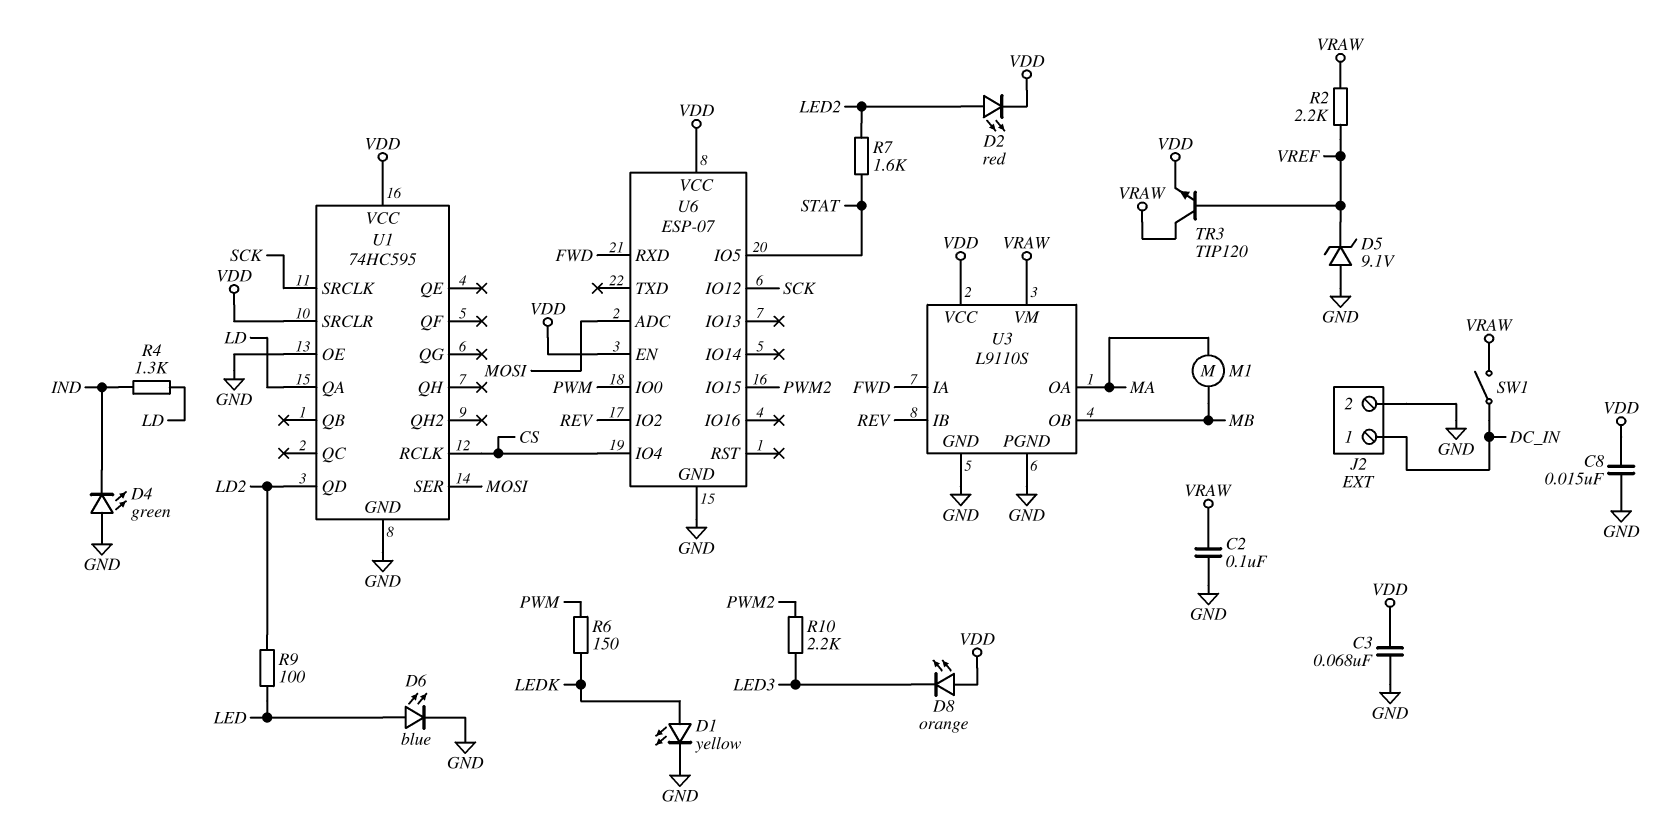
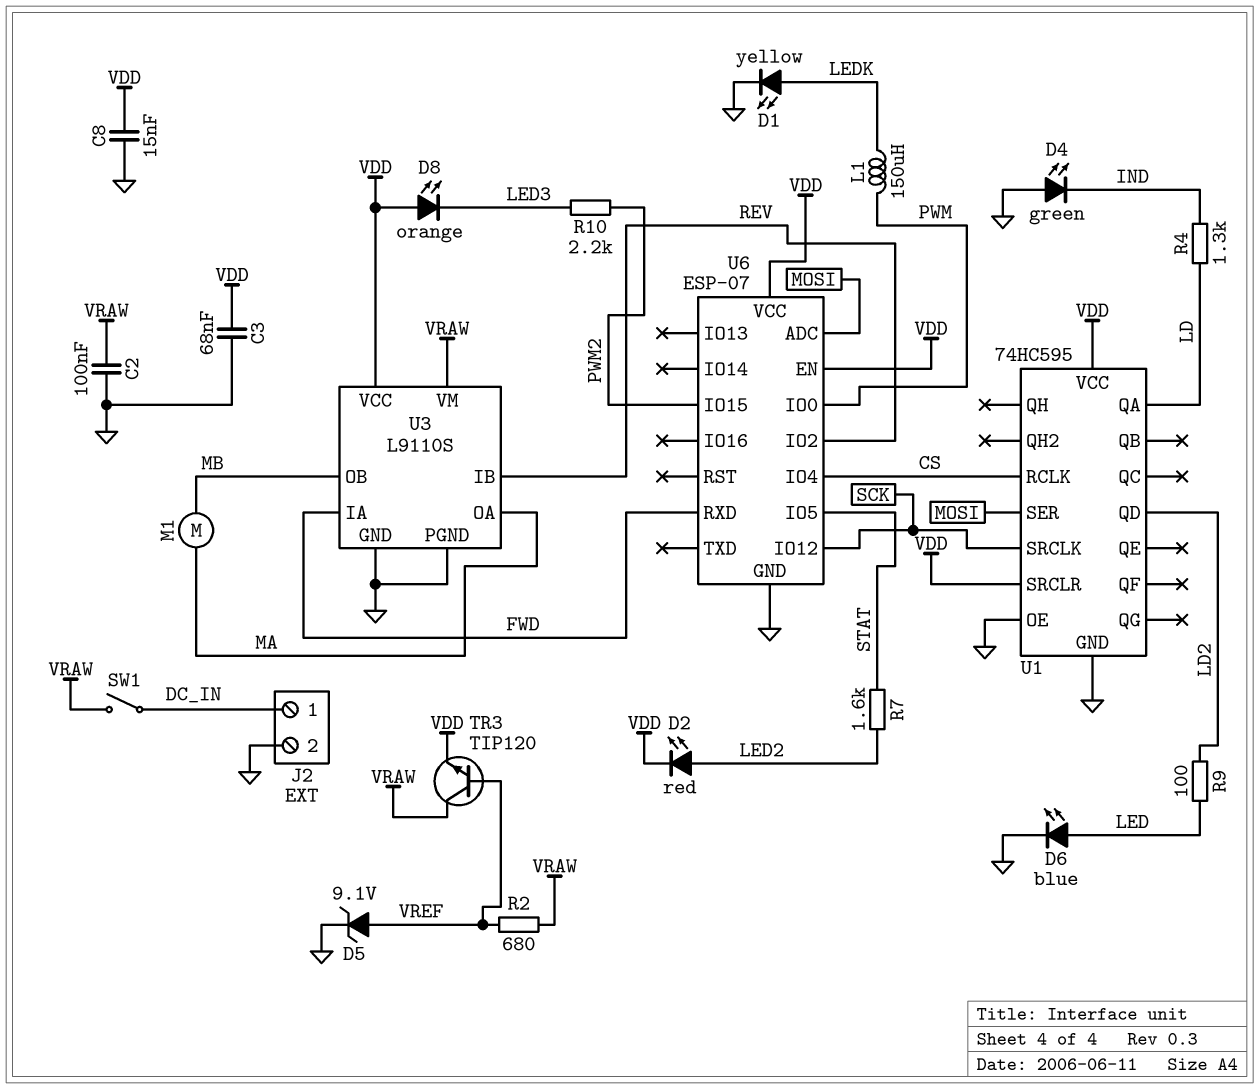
D5: zener 9.1V (A GND, K VREF) -> zener 9.1V (A VREF, K GND)
L1: none -> 150uH (LEDK, PWM)
R2: 2.2k (VRAW, VREF) -> 680 (VRAW, VREF)
R6: 150 (LEDK, PWM) -> none

